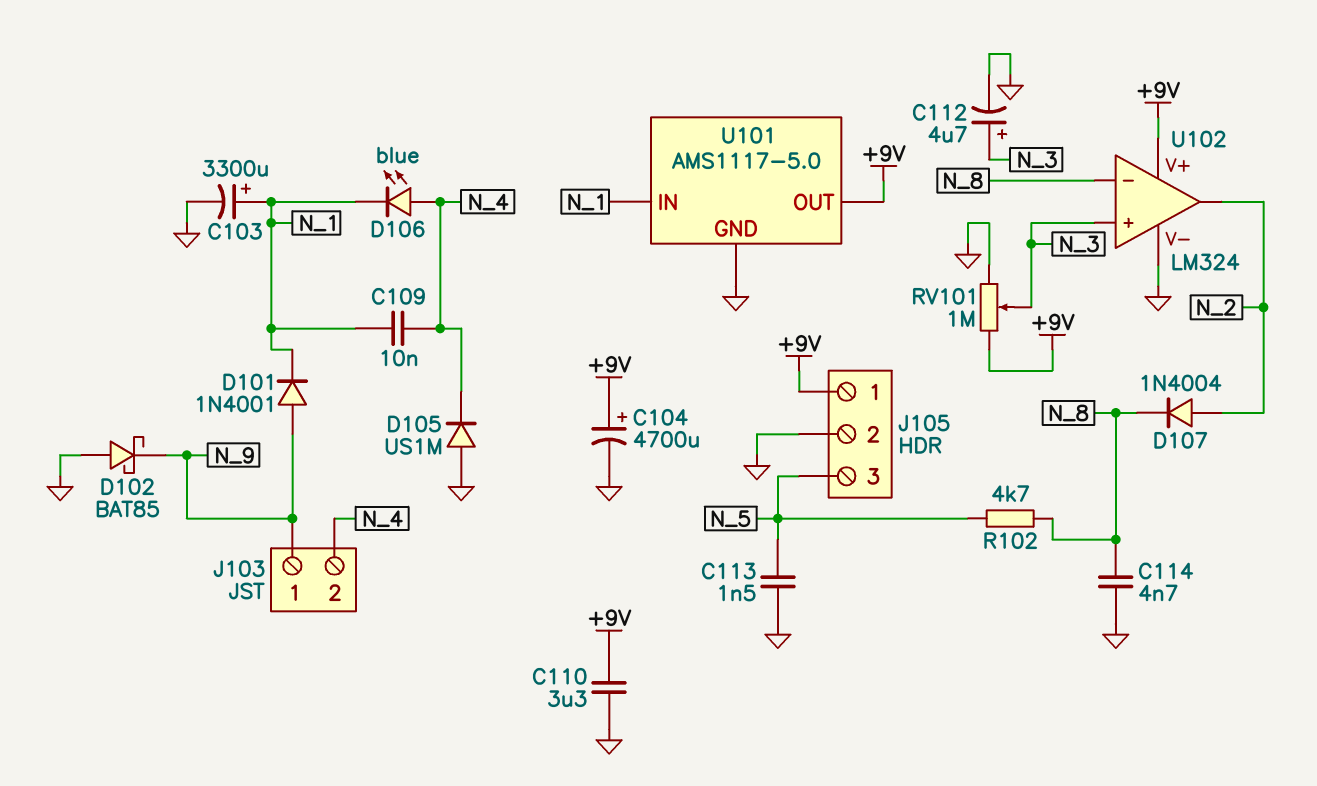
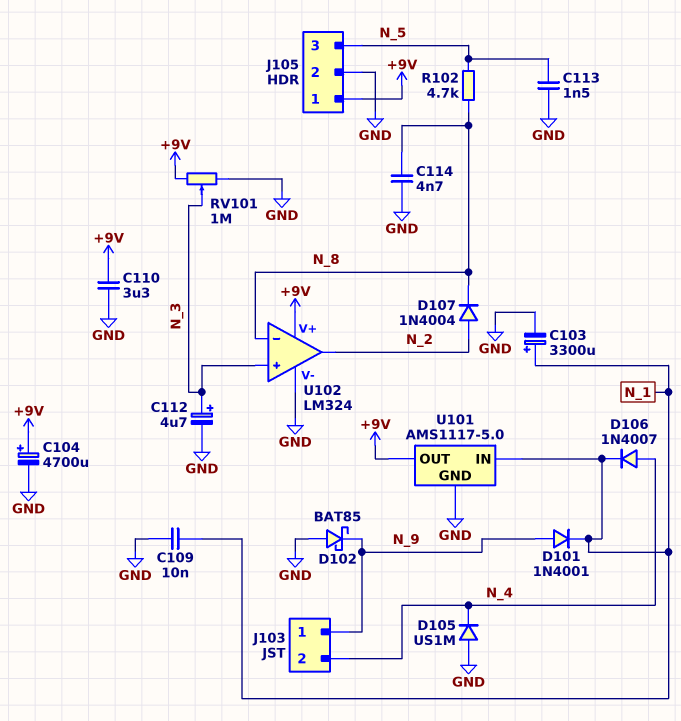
C109: 10nF (N_1, N_4) -> 10nF (GND, N_1)
D106: LED blue (A N_4, K N_1) -> diode 1N4007 (A N_4, K N_1)

